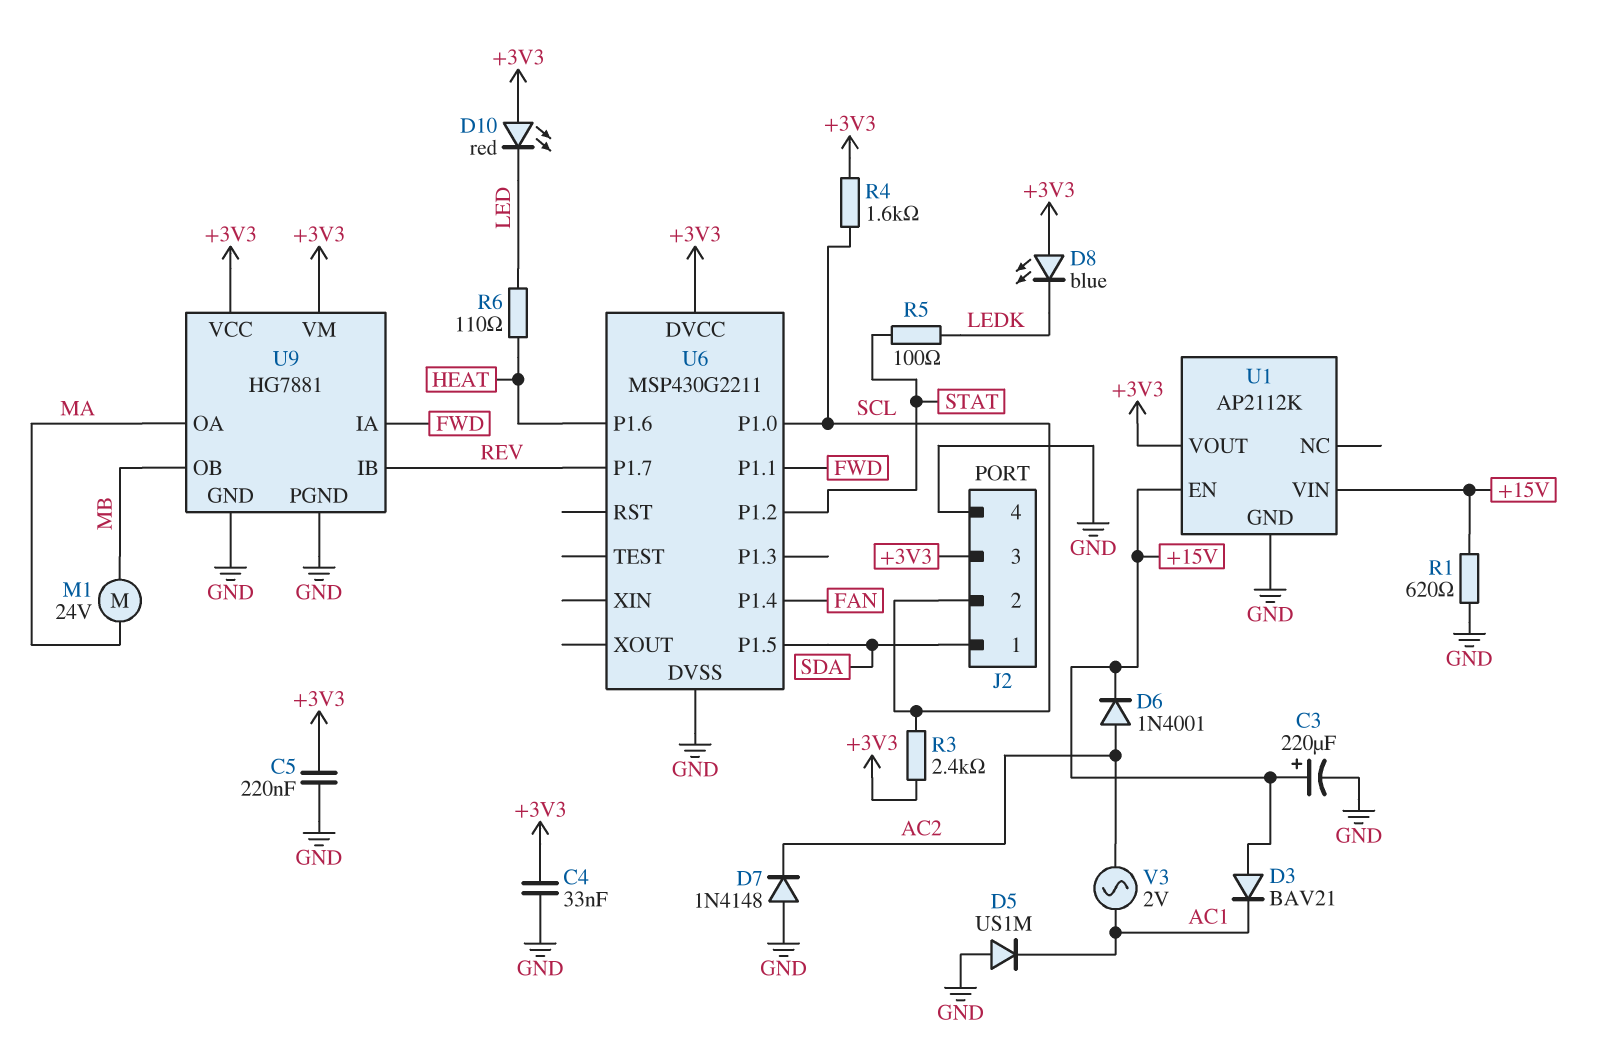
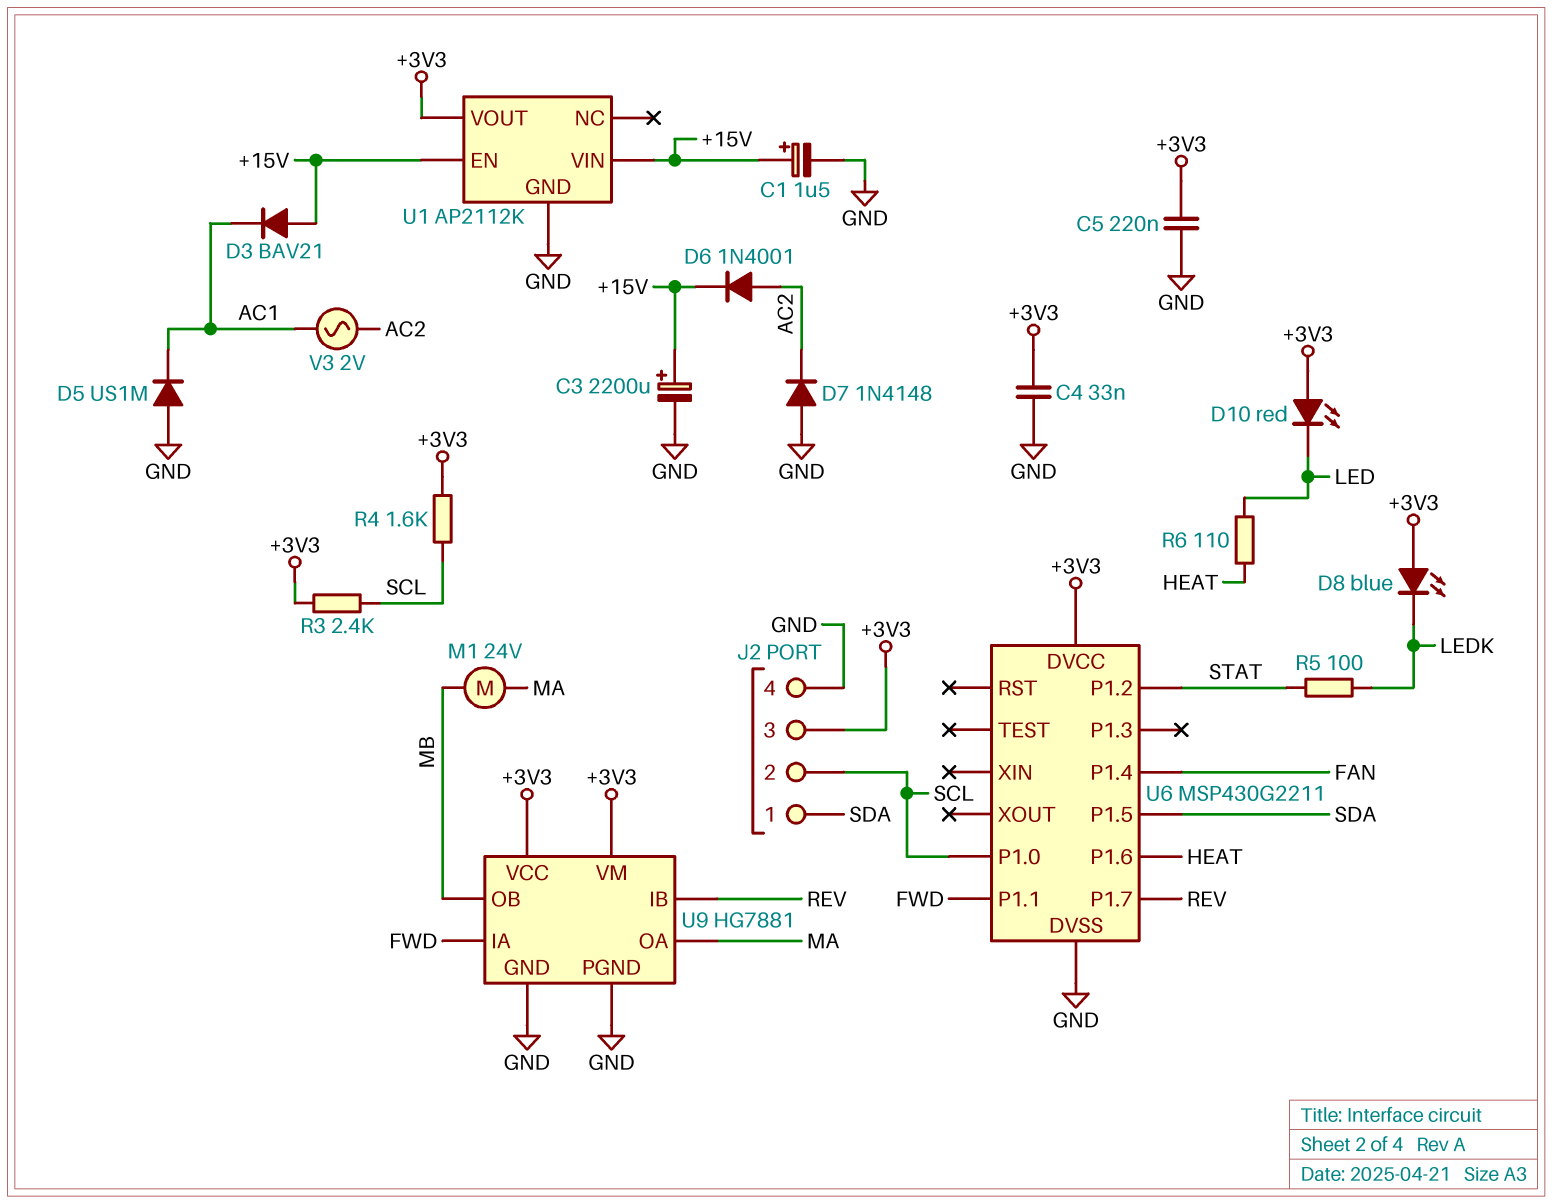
C1: none -> 1.5uF (plus +15V, minus GND)
C3: 220uF (plus +15V, minus GND) -> 2200uF (plus +15V, minus GND)
R1: 620 (+15V, GND) -> none

